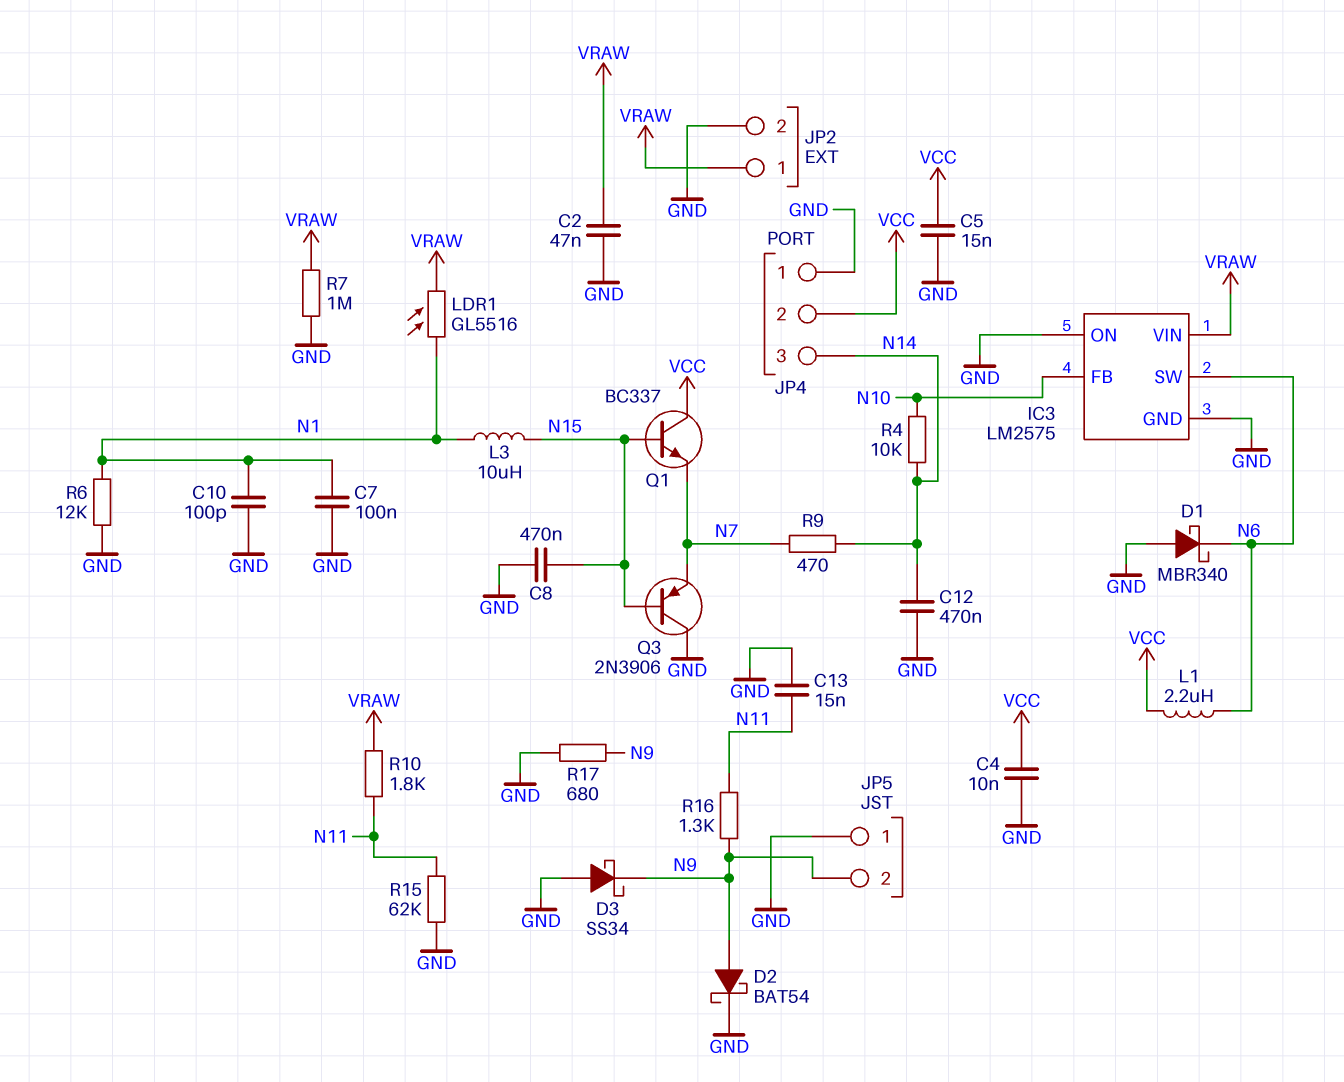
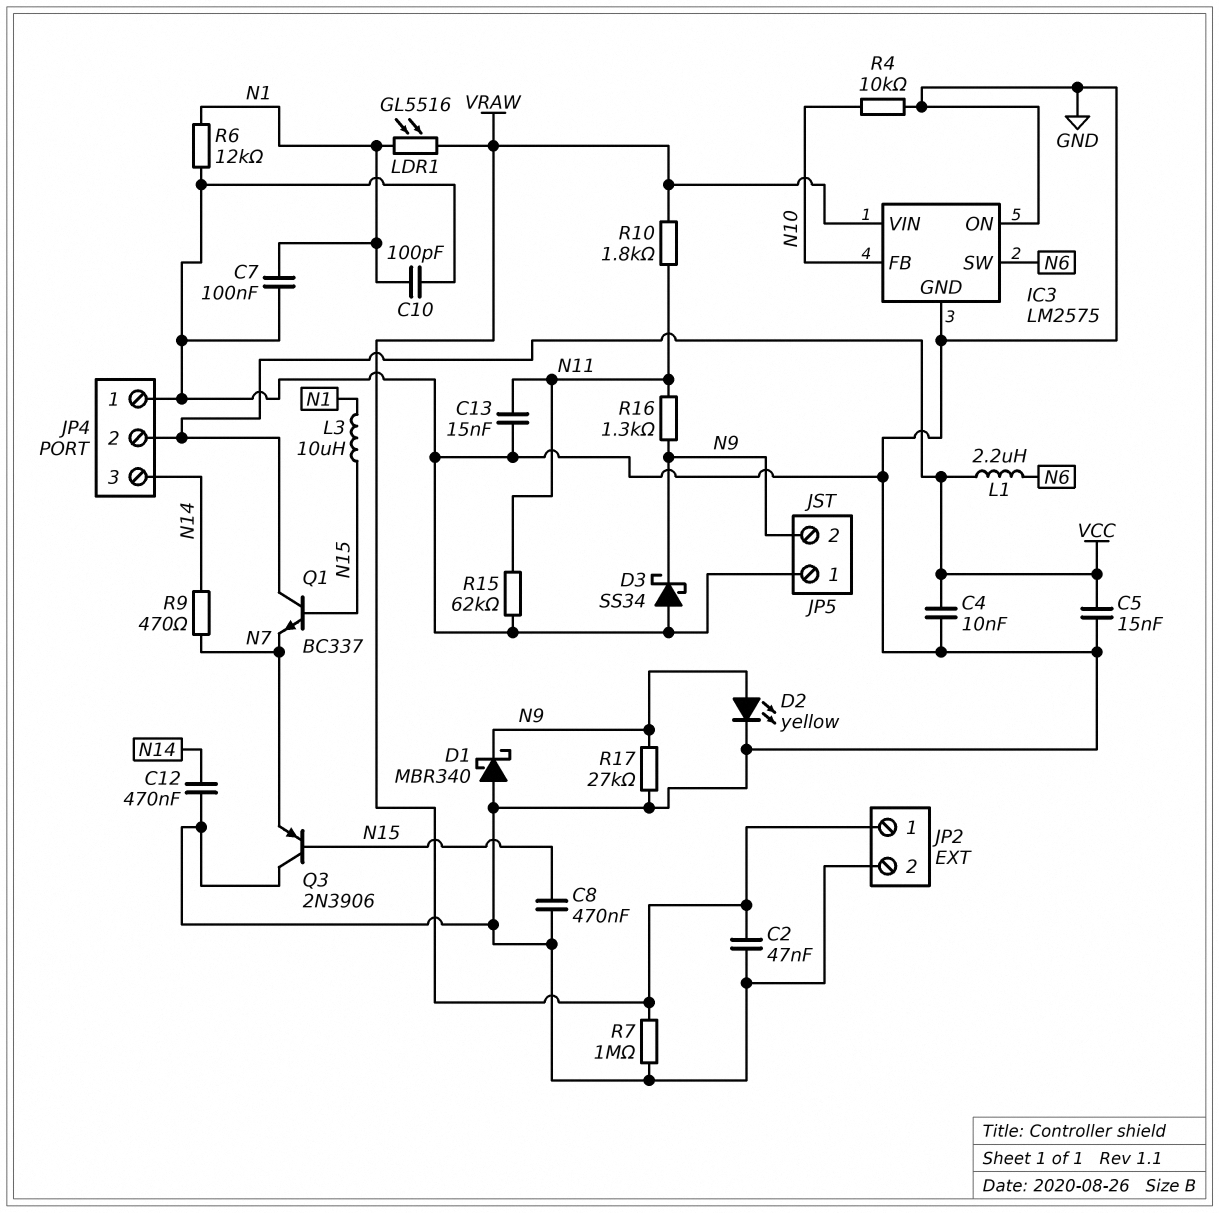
D1: schottky MBR340 (A GND, K N6) -> schottky MBR340 (A GND, K N9)
D2: schottky BAT54 (A N9, K GND) -> LED yellow (A N9, K GND)
R4: 10k (N10, N14) -> 10k (GND, N10)
R17: 680 (GND, N9) -> 27k (GND, N9)

